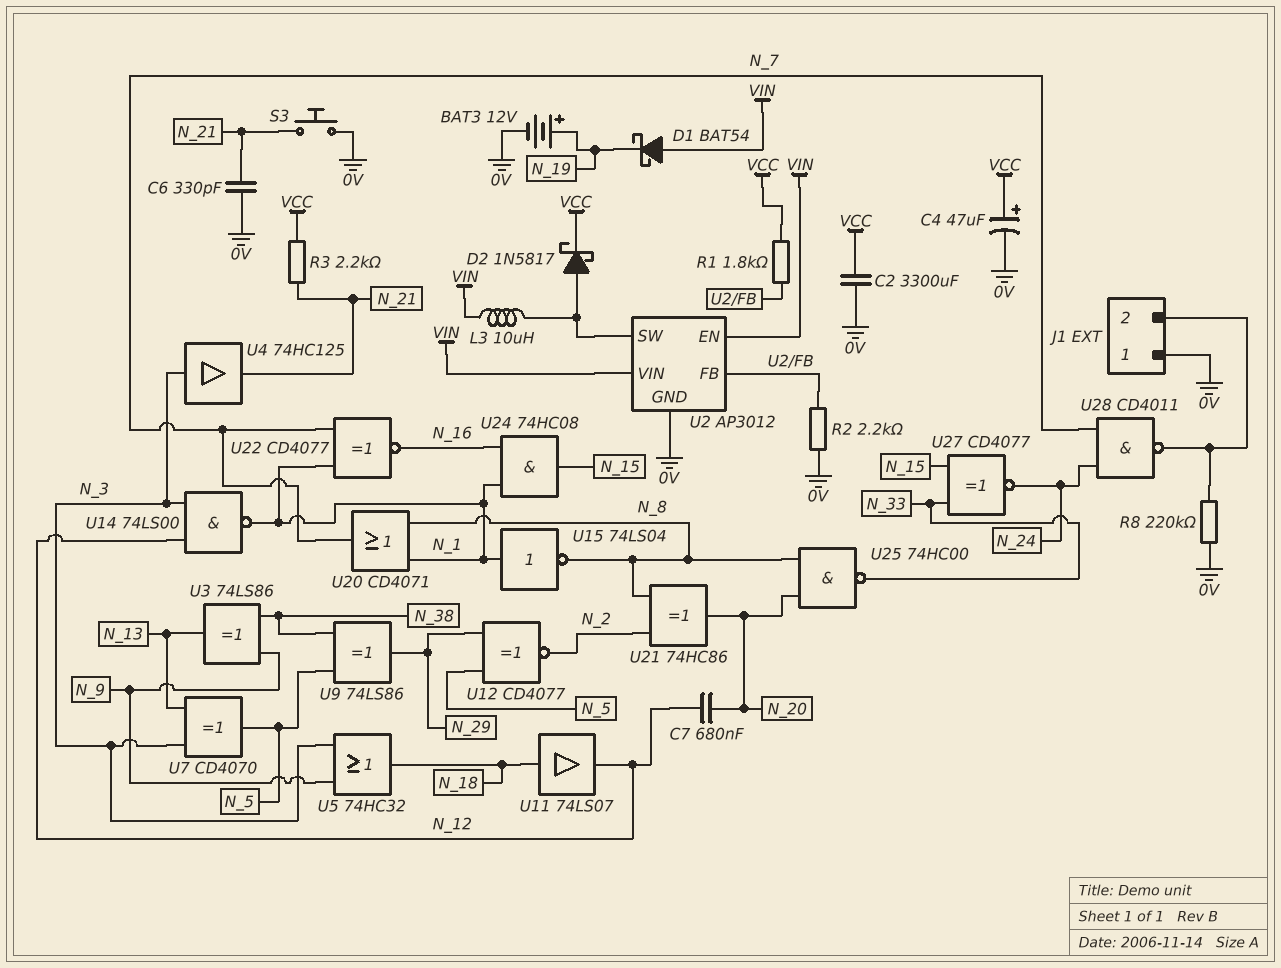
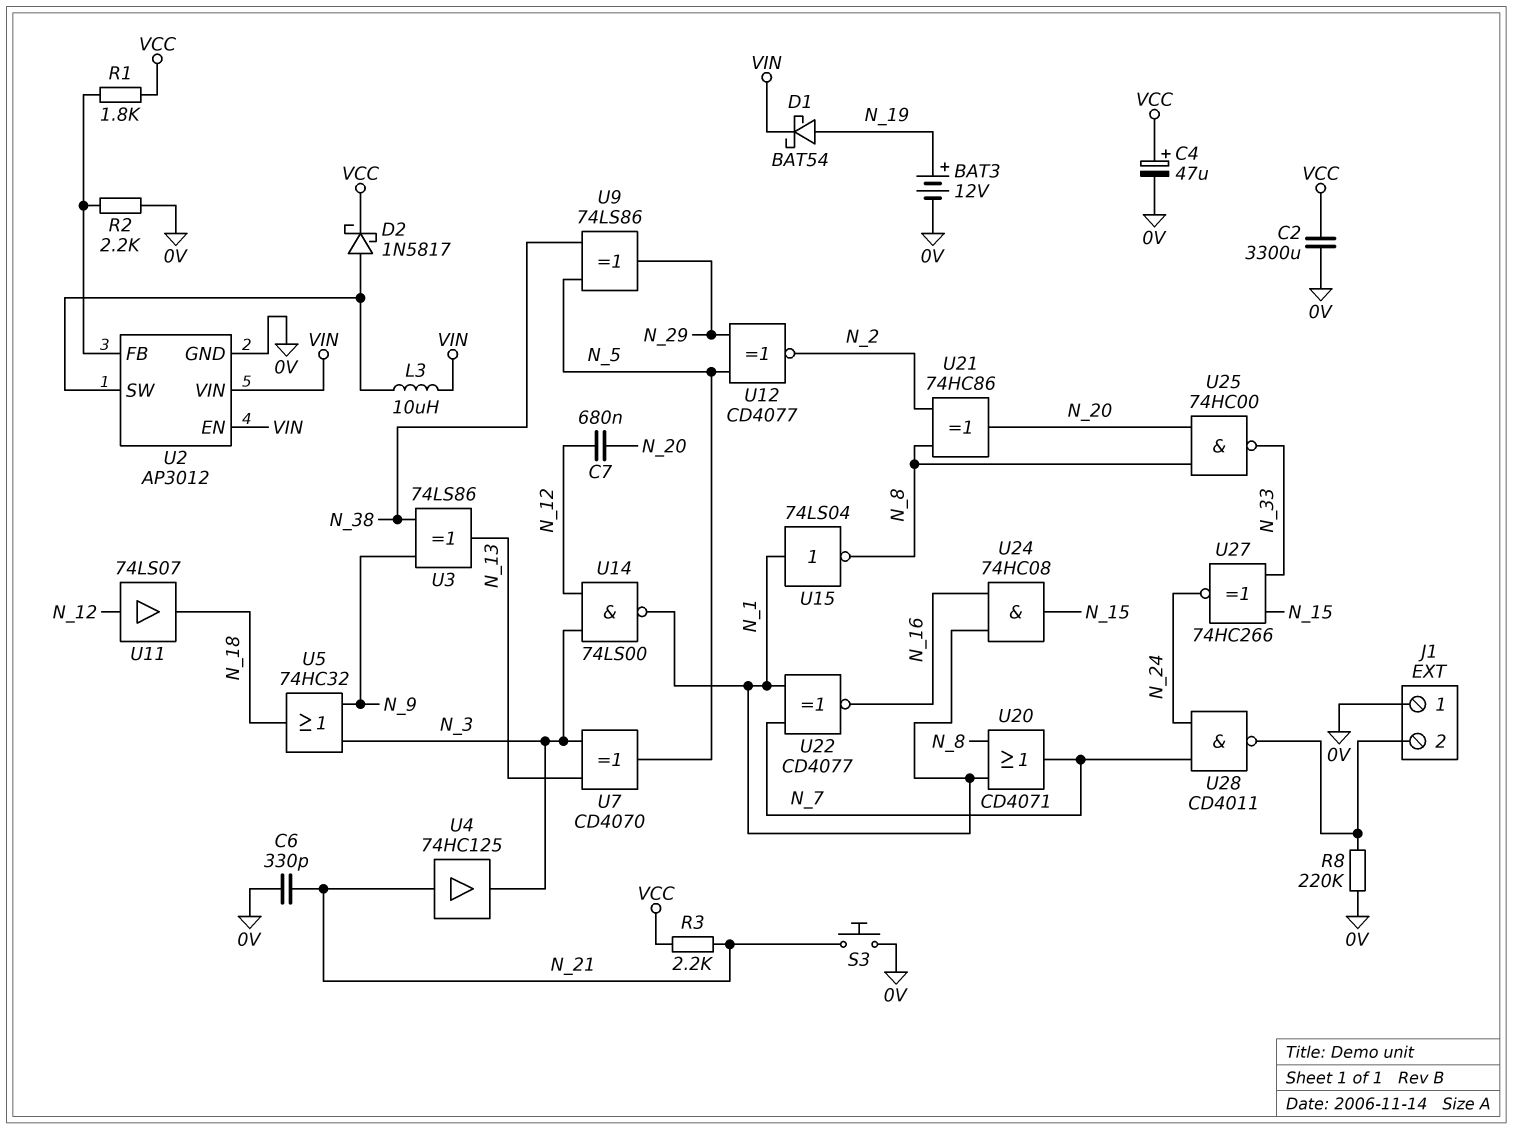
D1: schottky BAT54 (A VIN, K N_19) -> schottky BAT54 (A N_19, K VIN)
U4: buffer 74HC125 (in N_3, out N_21) -> buffer 74HC125 (in N_21, out N_3)
U11: buffer 74LS07 (in N_18, out N_12) -> buffer 74LS07 (in N_12, out N_18)
U27: XNOR CD4077 (in N_15, in N_33, out N_24) -> XNOR 74HC266 (in N_15, in N_33, out N_24)

